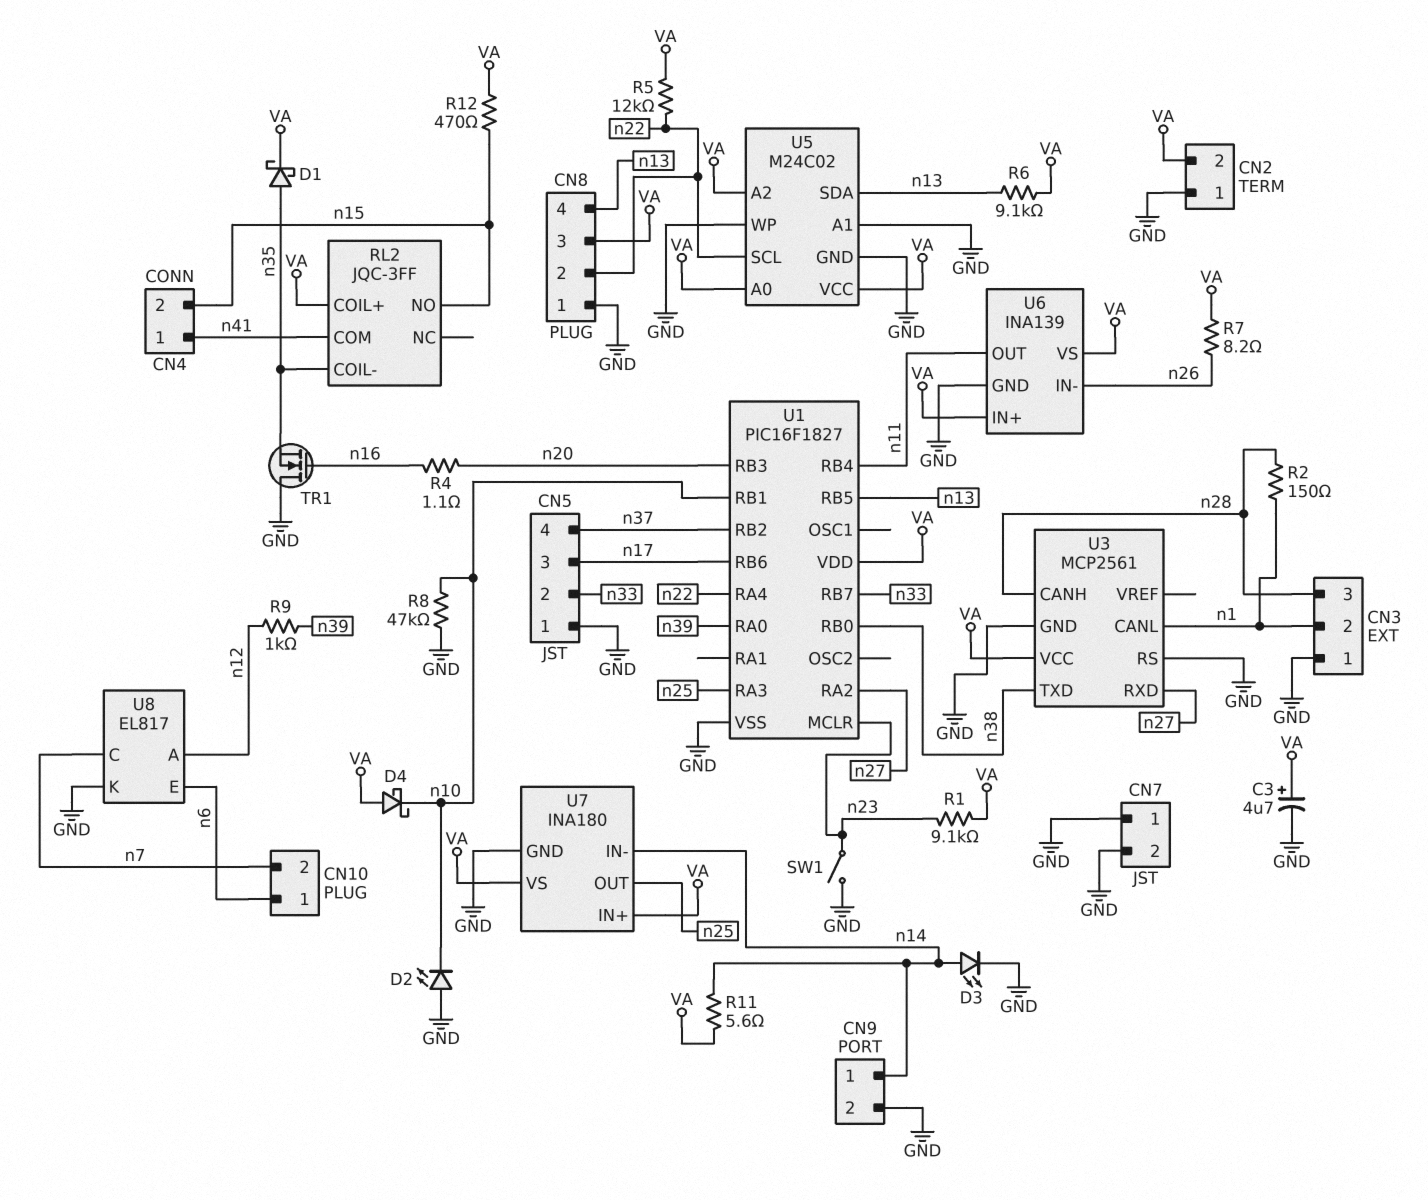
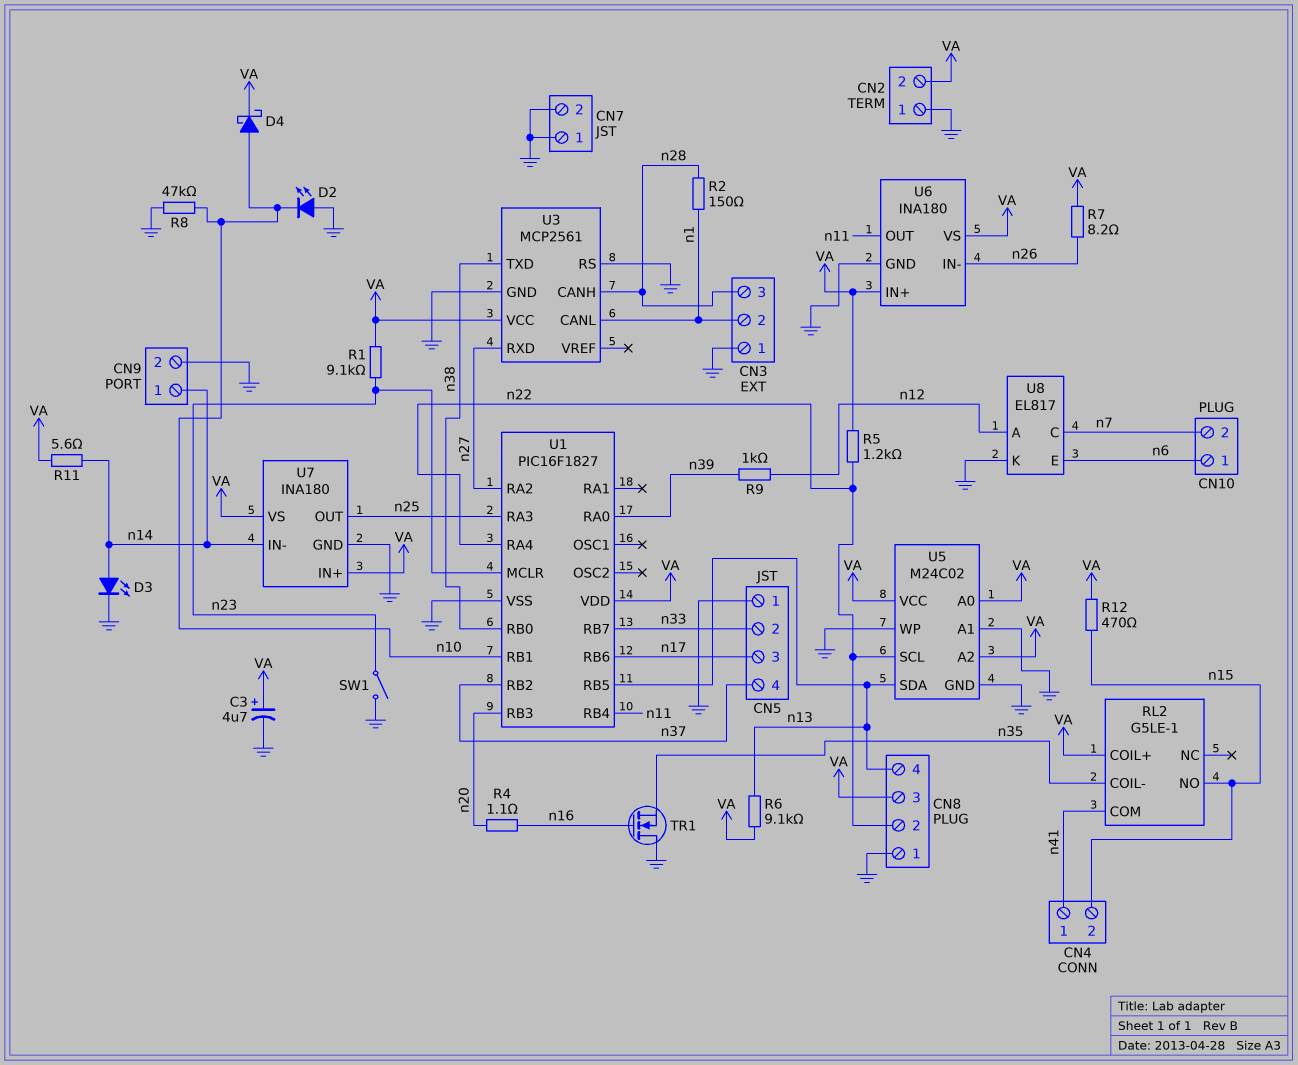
D1: schottky (A n35, K VA) -> none
D4: schottky (A VA, K n10) -> schottky (A n10, K VA)
R5: 12k (VA, n22) -> 1.2k (VA, n22)
RL2: JQC-3FF -> G5LE-1
U6: INA139 -> INA180

